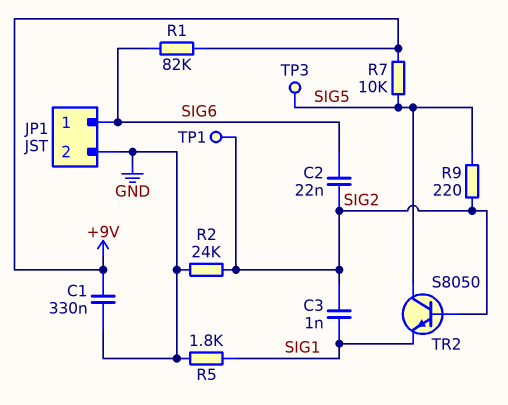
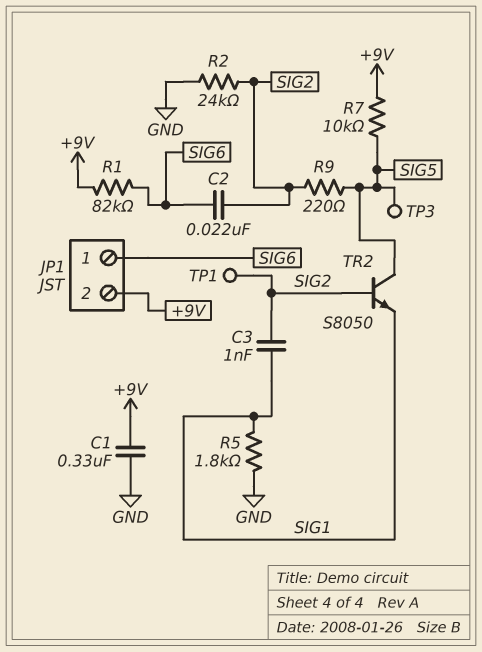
JP1 pin 2: GND -> +9V

